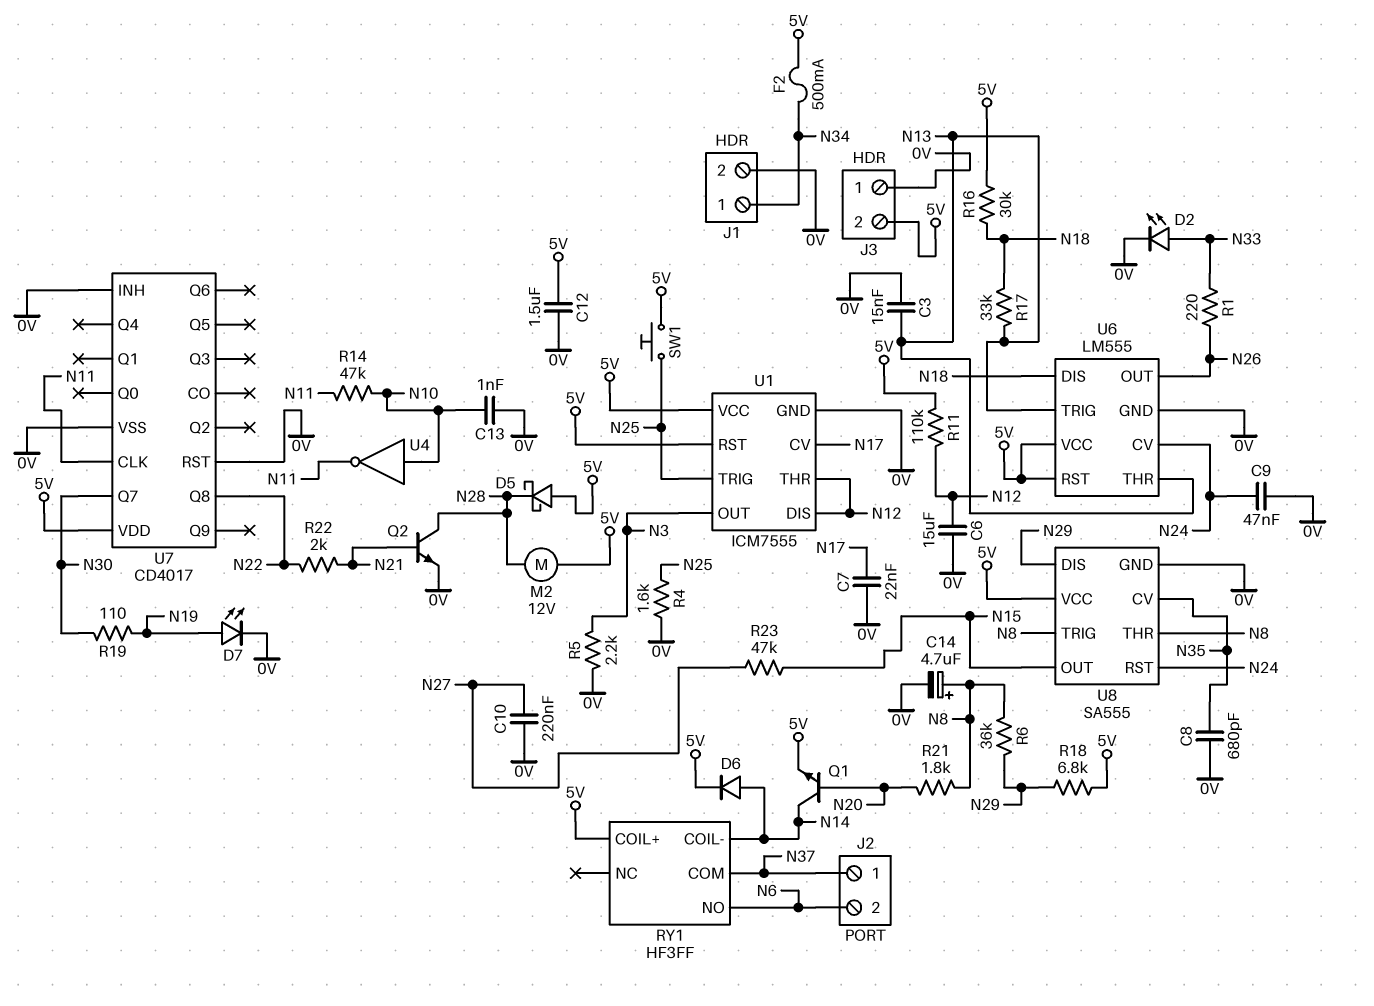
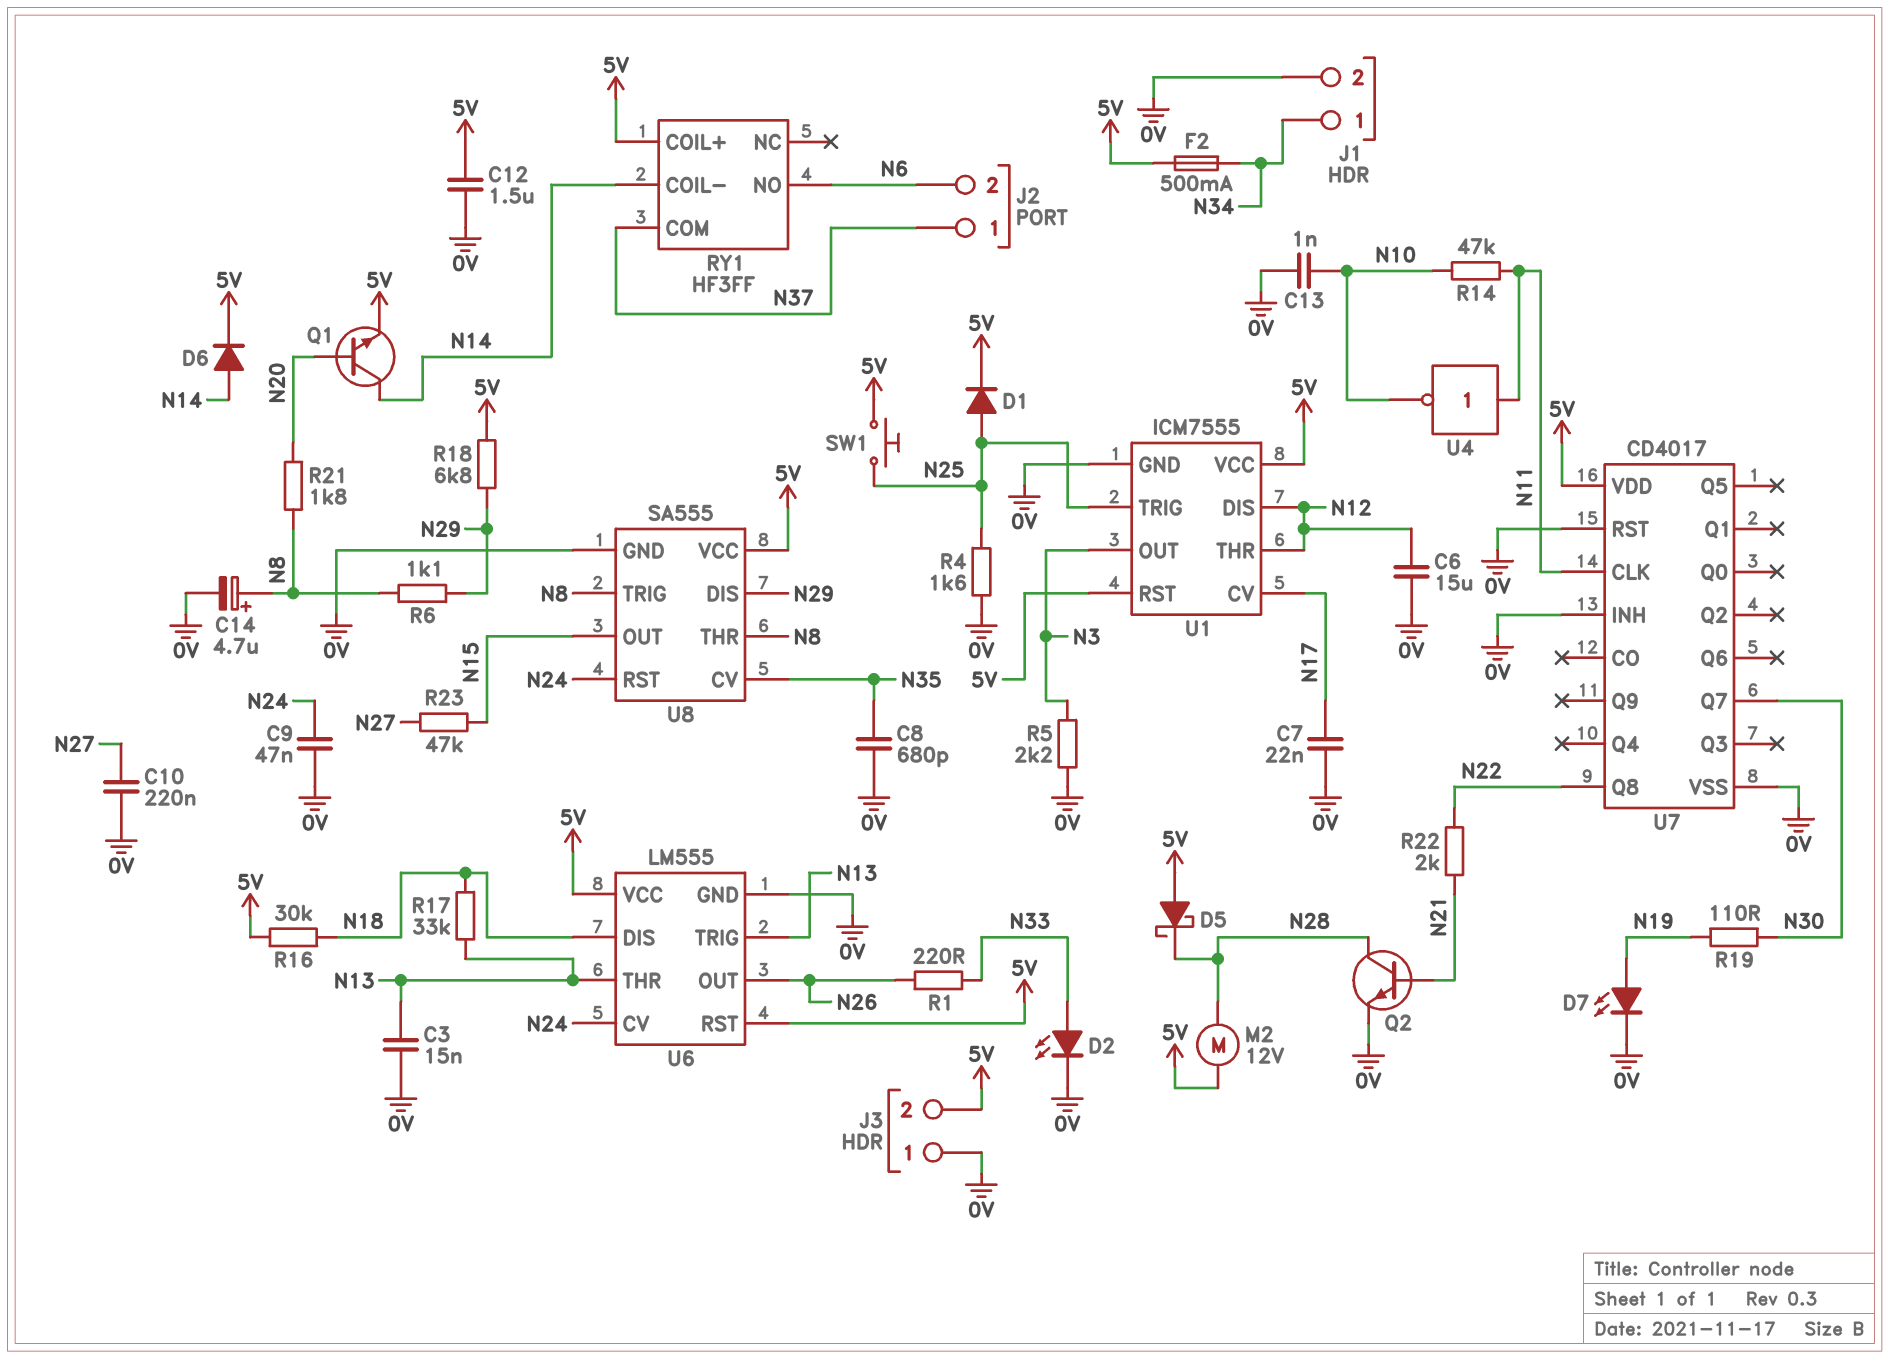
D1: none -> diode (A N25, K 5V)
R6: 36k (N8, N29) -> 1.1k (N8, N29)
R11: 110k (5V, N12) -> none
U4: NOT (in N10, out N11) -> NOT (in N11, out N10)

